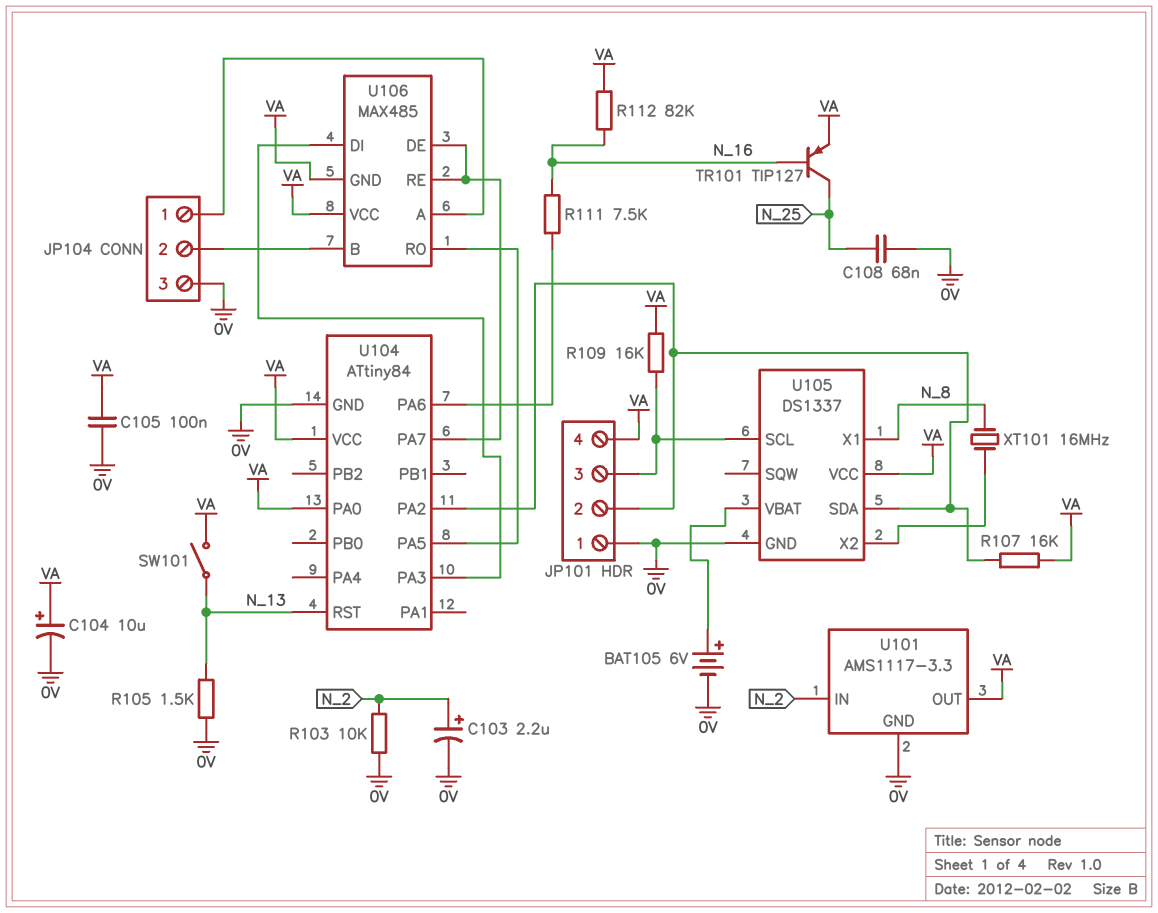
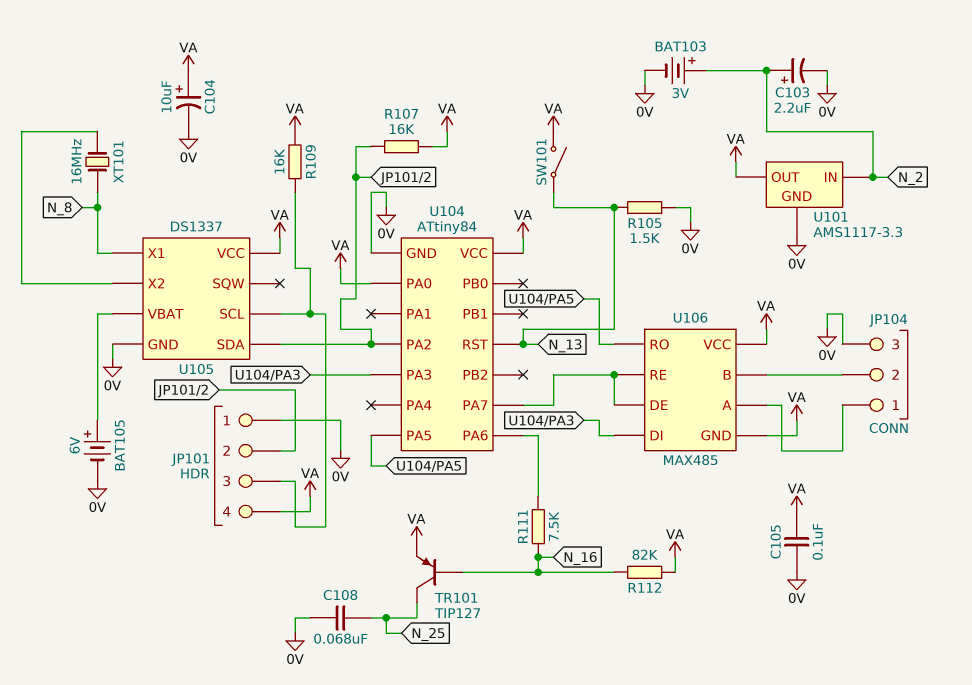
BAT103: none -> 3V (plus N_2, minus 0V)
R103: 10k (0V, N_2) -> none

